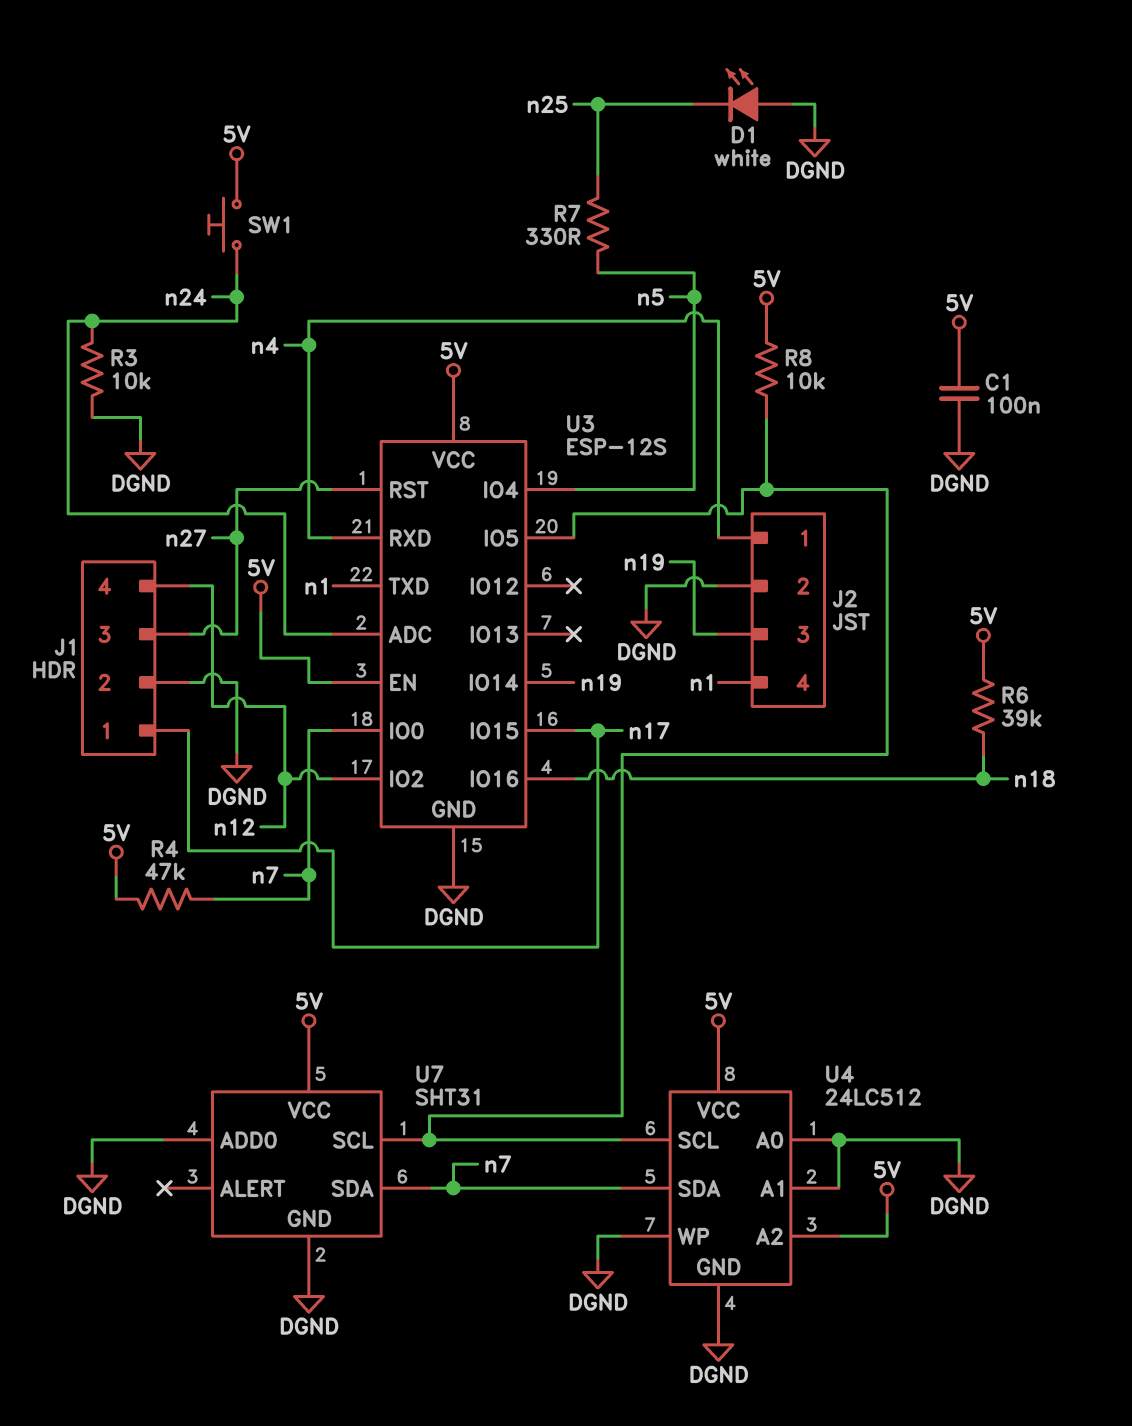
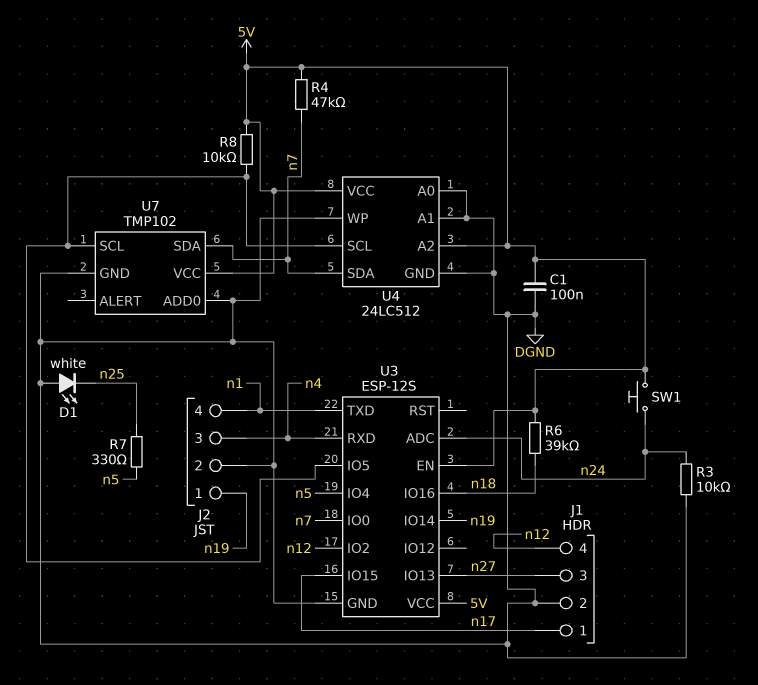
J2 pin 1: n4 -> n19
J2 pin 3: n19 -> n4
U3 pin IO13: none -> n27
U3 pin RST: n27 -> none
U7: SHT31 -> TMP102

